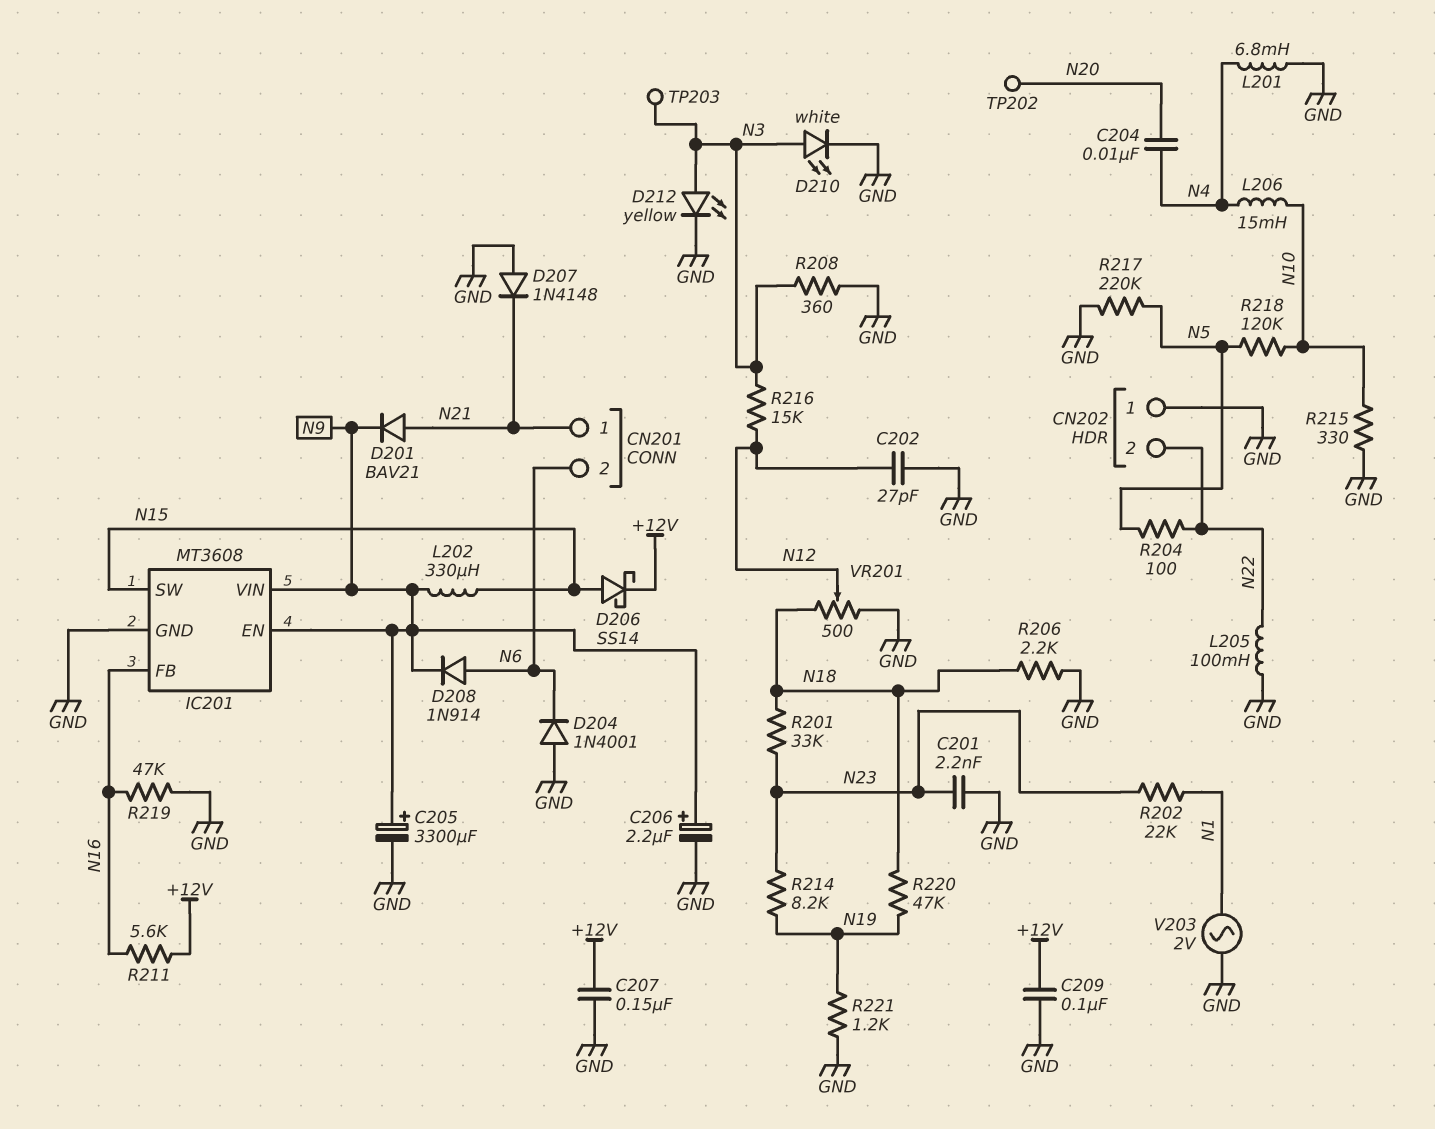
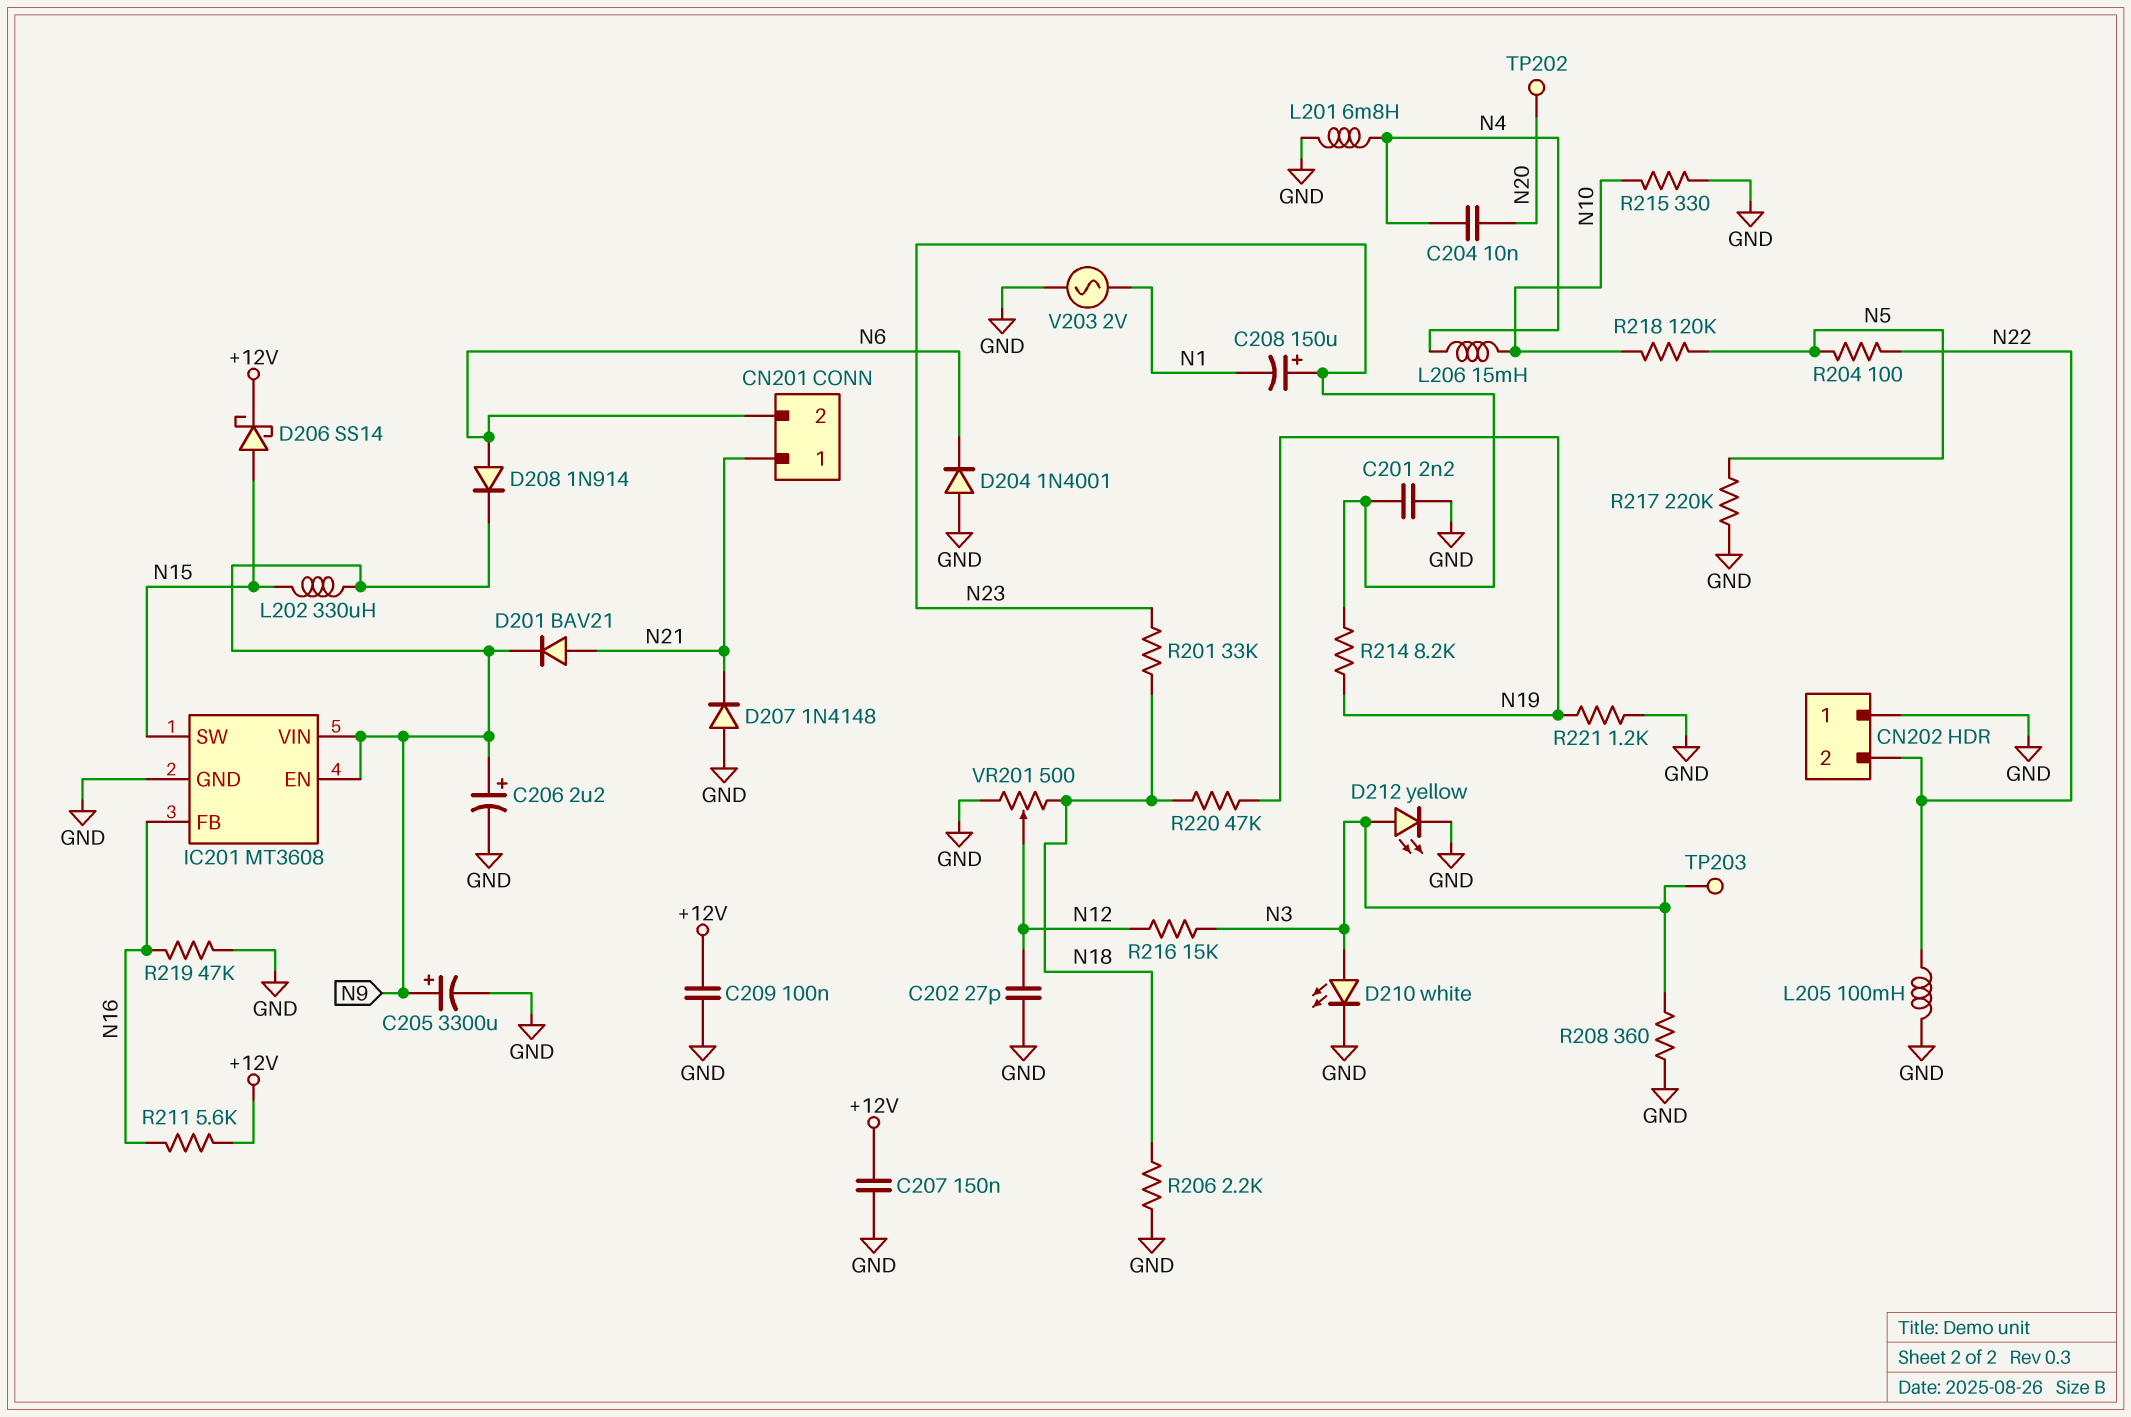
C208: none -> 150uF (plus N23, minus N1)
R202: 22k (N1, N23) -> none

